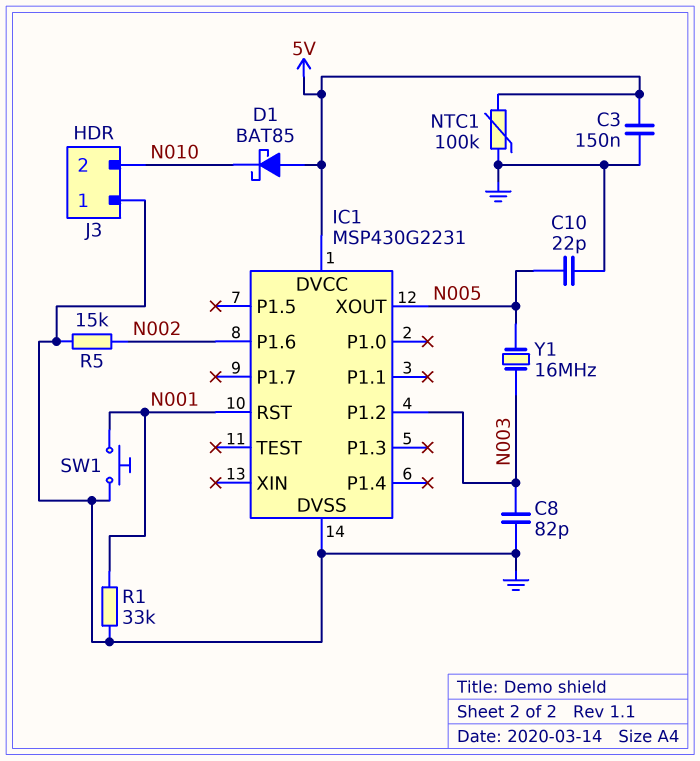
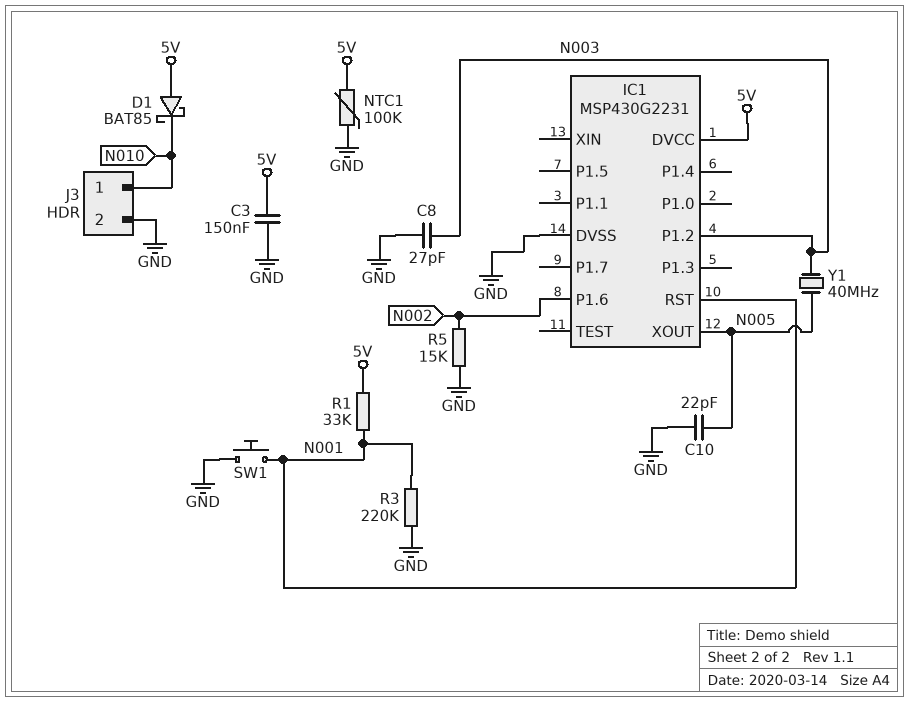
C8: 82pF (GND, N003) -> 27pF (GND, N003)
J3 pin 1: GND -> N010
J3 pin 2: N010 -> GND
R1: 33k (GND, N001) -> 33k (5V, N001)
R3: none -> 220k (GND, N001)
Y1: 16MHz (N003, N005) -> 40MHz (N003, N005)

